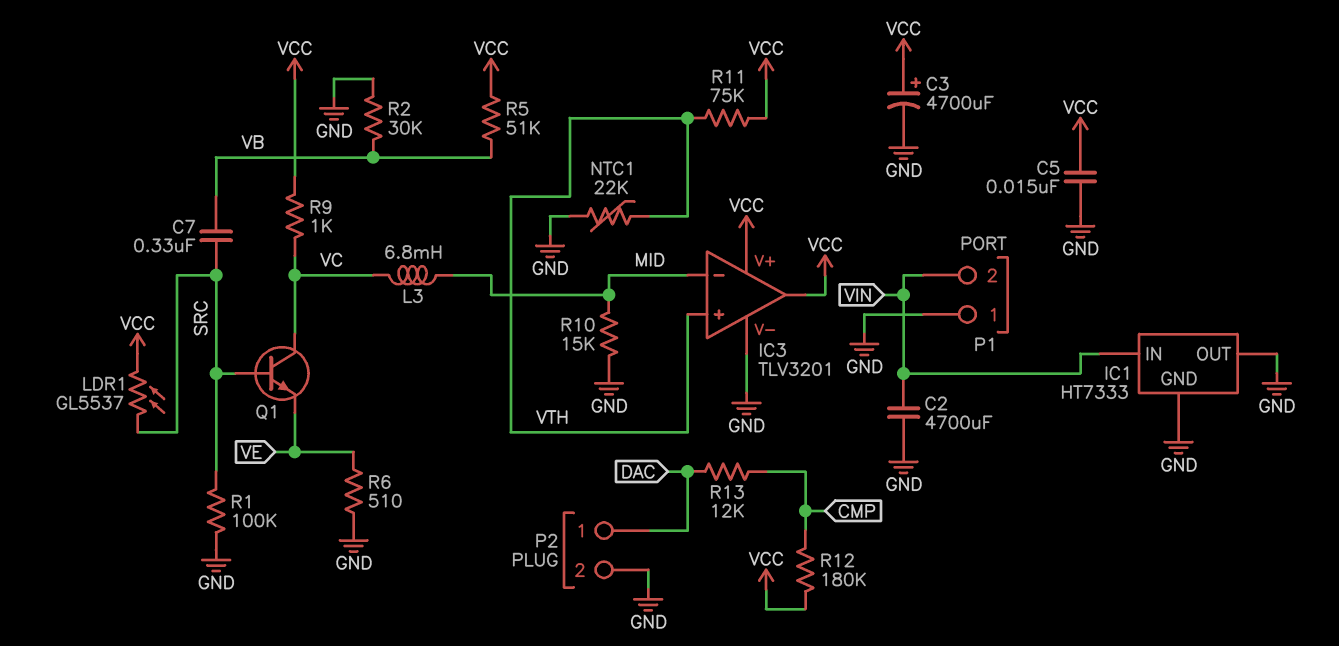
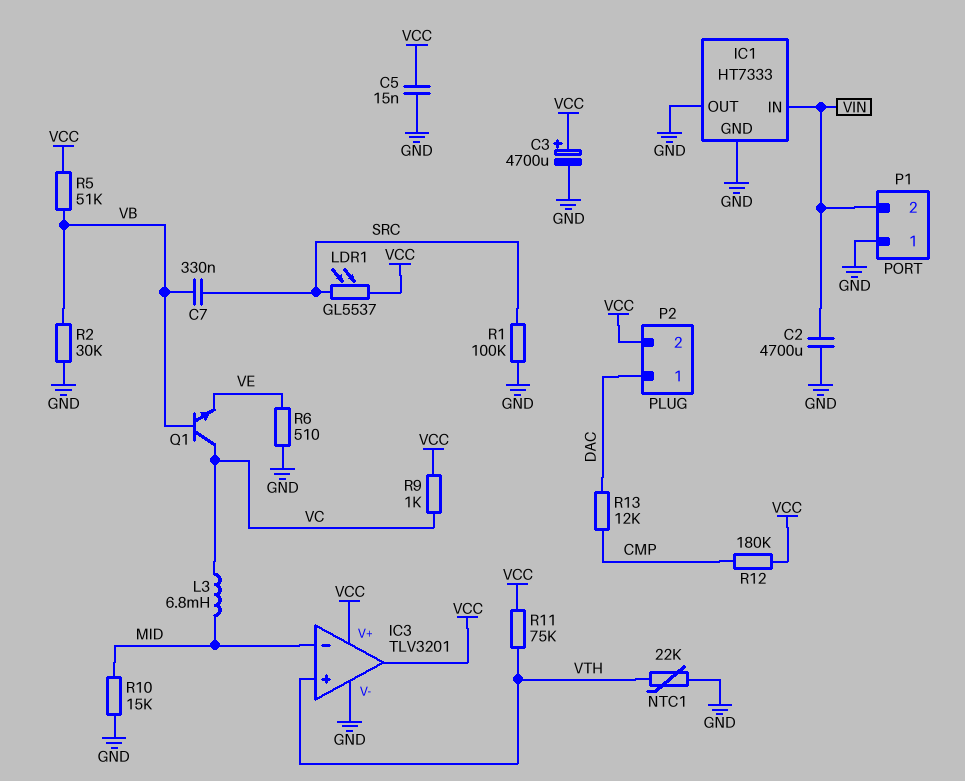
P2 pin 2: GND -> VCC
Q1: NPN (B SRC, C VC, E VE) -> NPN (B VB, C VC, E VE)

